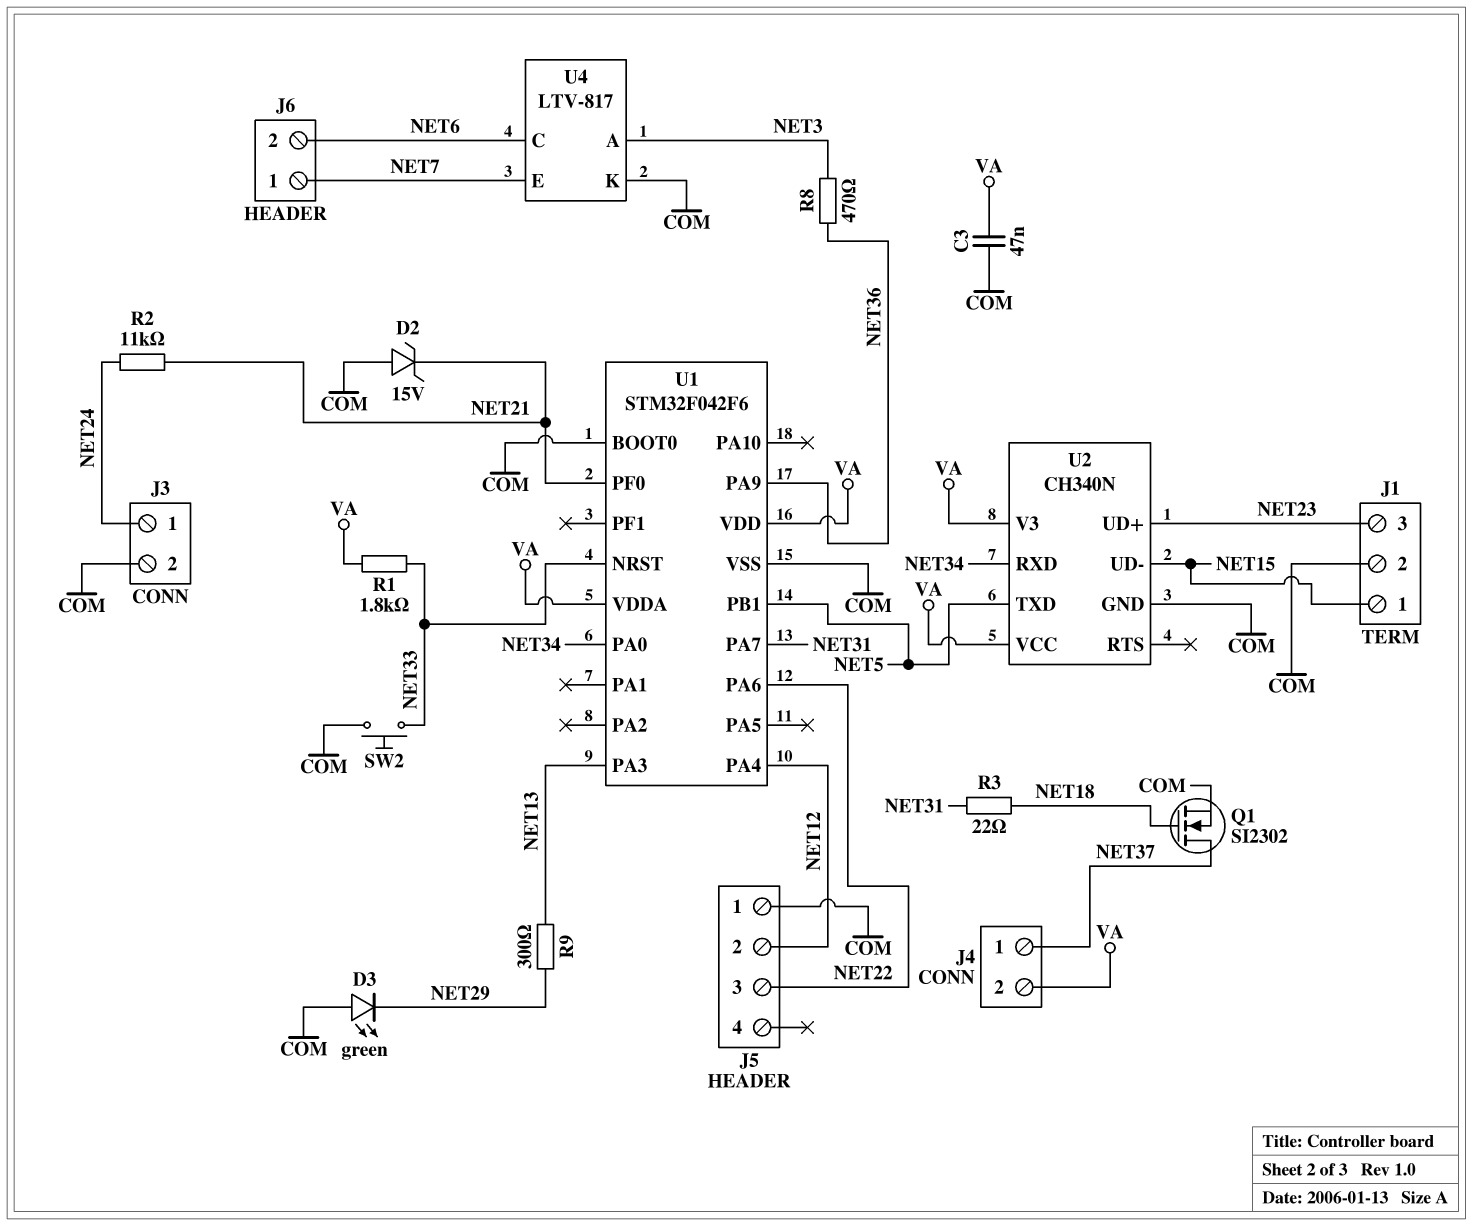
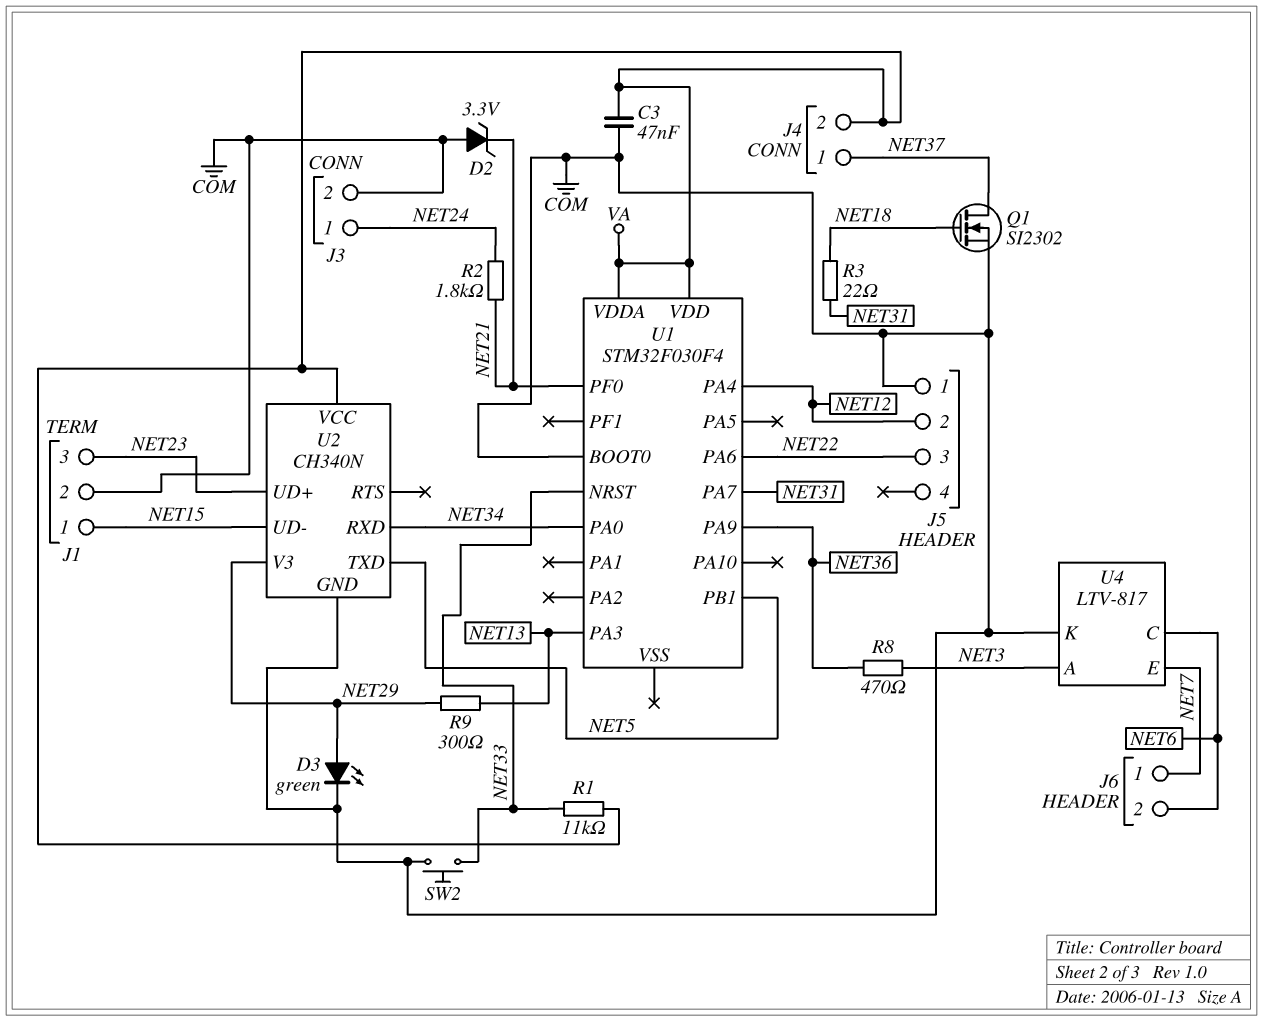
D2: zener 15V (A COM, K NET21) -> zener 3.3V (A COM, K NET21)
D3: LED green (A COM, K NET29) -> LED green (A NET29, K COM)
R1: 1.8k (NET33, VA) -> 11k (NET33, VA)
R2: 11k (NET21, NET24) -> 1.8k (NET21, NET24)
U1: STM32F042F6 -> STM32F030F4
U1 pin VSS: COM -> none
U2 pin V3: VA -> NET29

